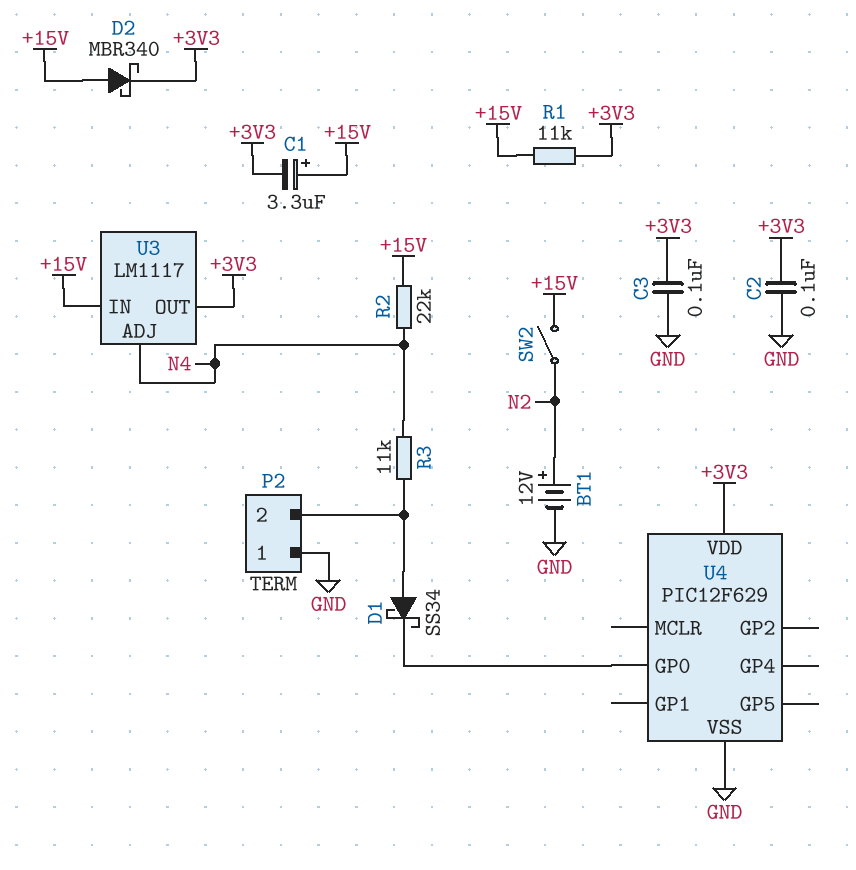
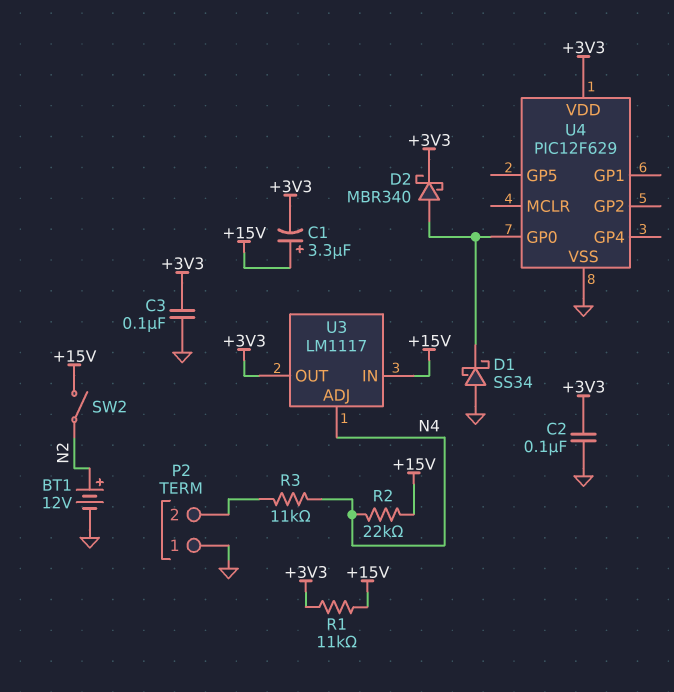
D1: schottky SS34 (A P2/2, K U4/GP0) -> schottky SS34 (A GND, K U4/GP0)
D2: schottky MBR340 (A +15V, K +3V3) -> schottky MBR340 (A U4/GP0, K +3V3)

